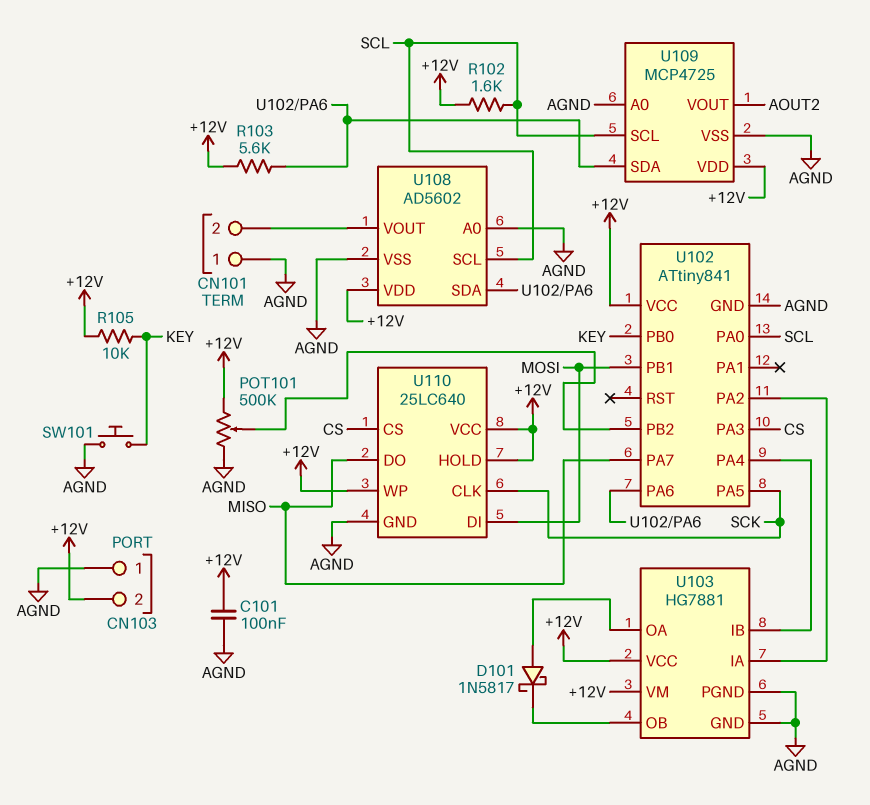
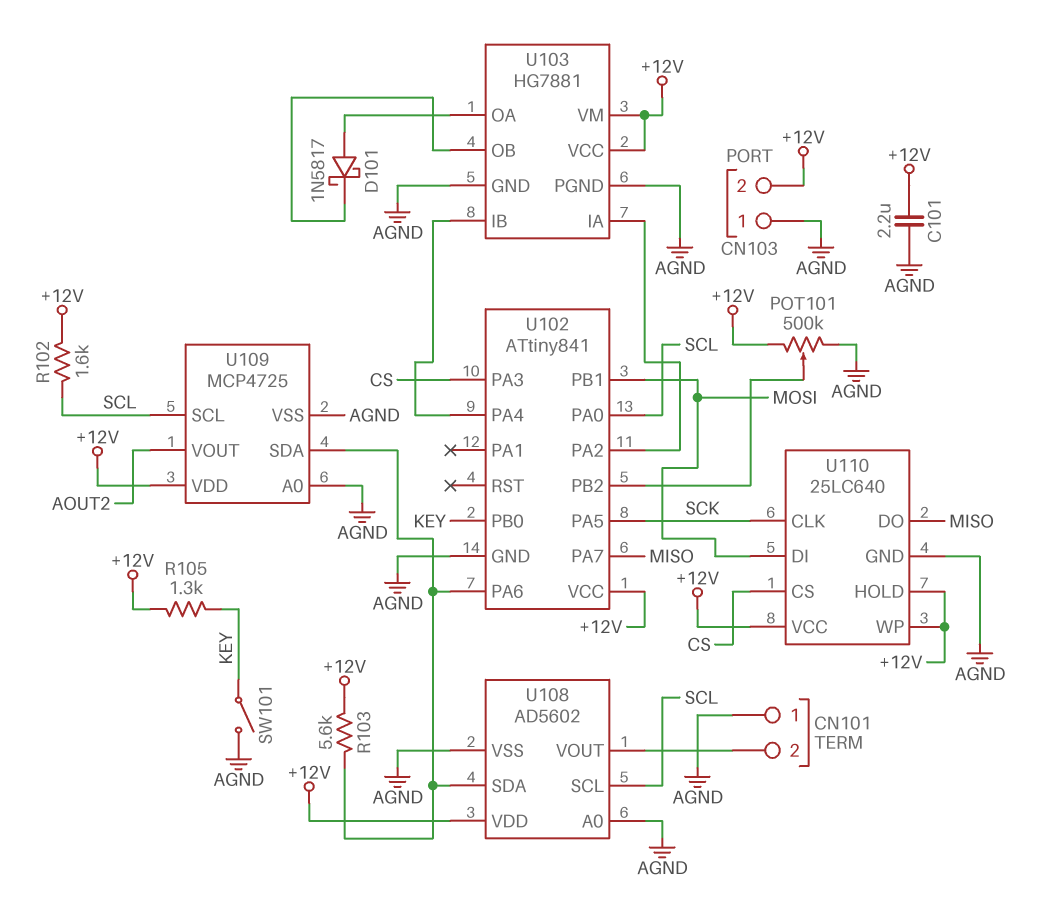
C101: 100nF (+12V, AGND) -> 2.2uF (+12V, AGND)
R105: 10k (+12V, KEY) -> 1.3k (+12V, KEY)
SW101: button (AGND, KEY) -> switch (AGND, KEY)

